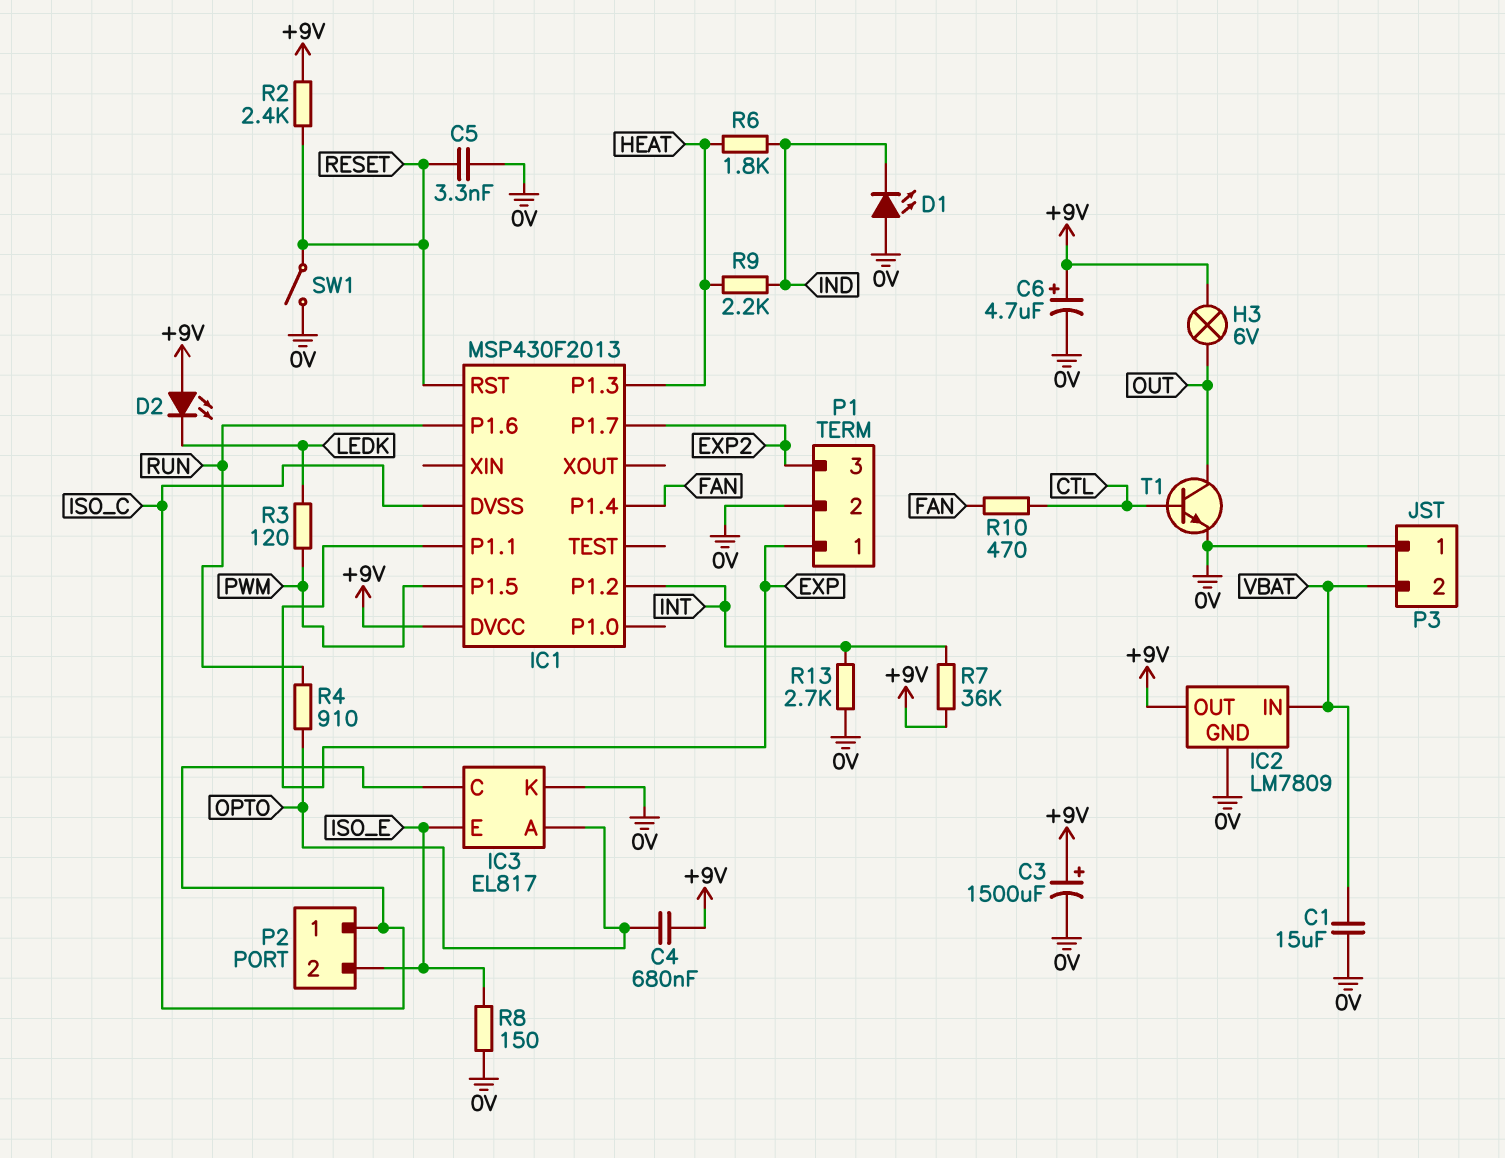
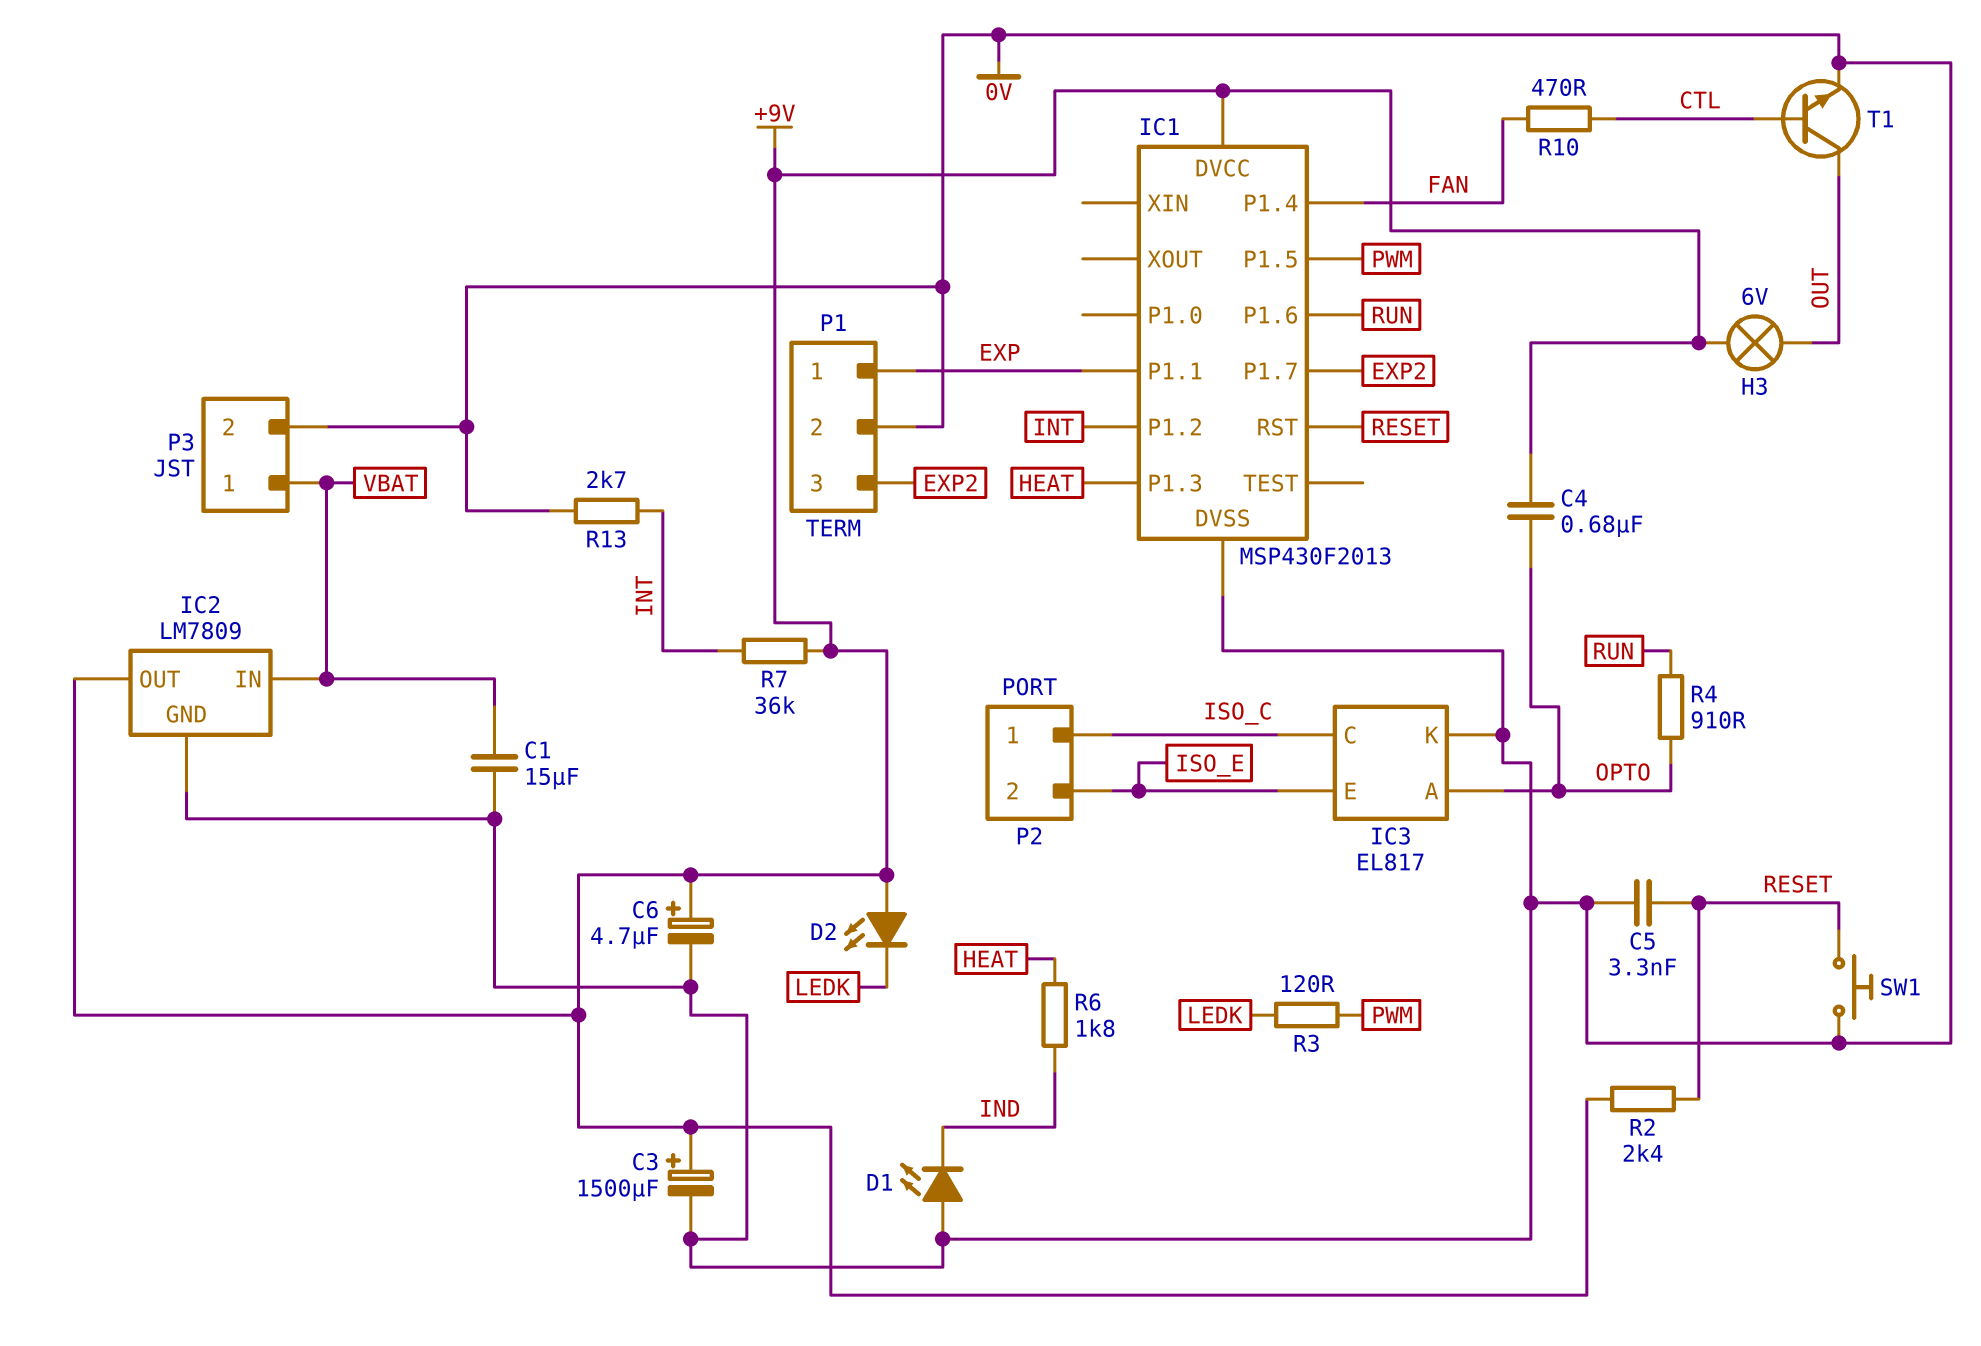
IC1 pin DVSS: ISO_C -> 0V
P3 pin 1: 0V -> VBAT
P3 pin 2: VBAT -> 0V
R8: 150 (0V, ISO_E) -> none
R9: 2.2k (HEAT, IND) -> none
SW1: switch (0V, RESET) -> button (0V, RESET)

